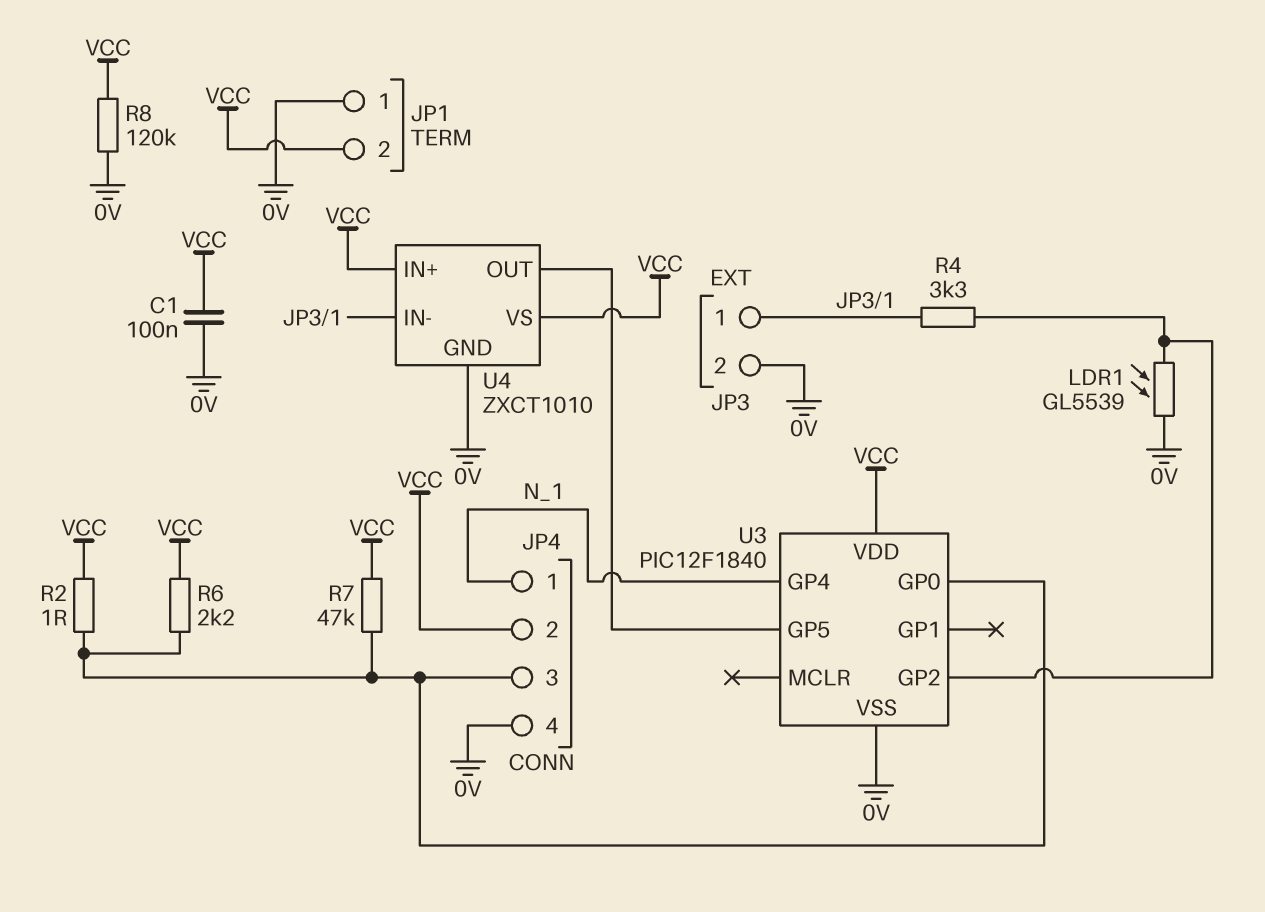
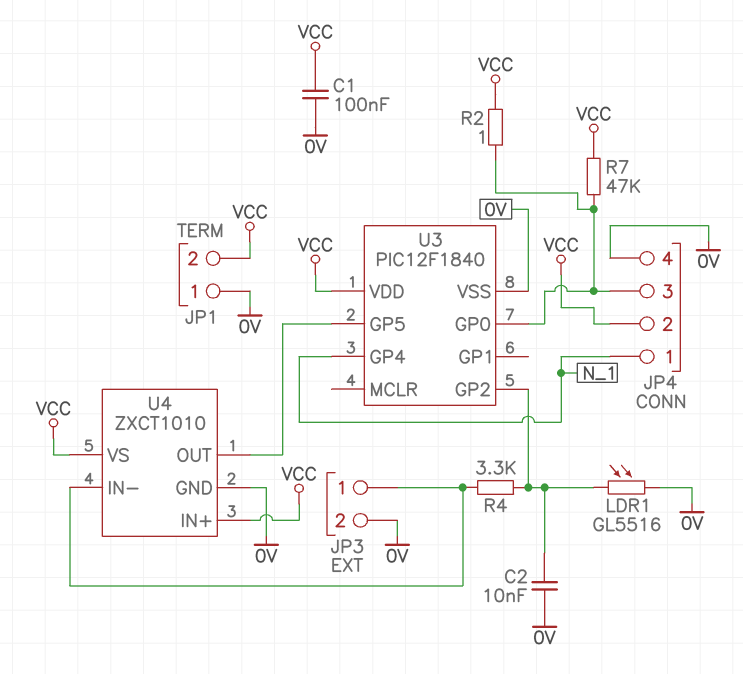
C2: none -> 10nF (0V, U3/GP2)
LDR1: GL5539 (0V, U3/GP2) -> GL5516 (0V, U3/GP2)
R6: 2.2k (JP4/3, VCC) -> none
R8: 120k (0V, VCC) -> none

